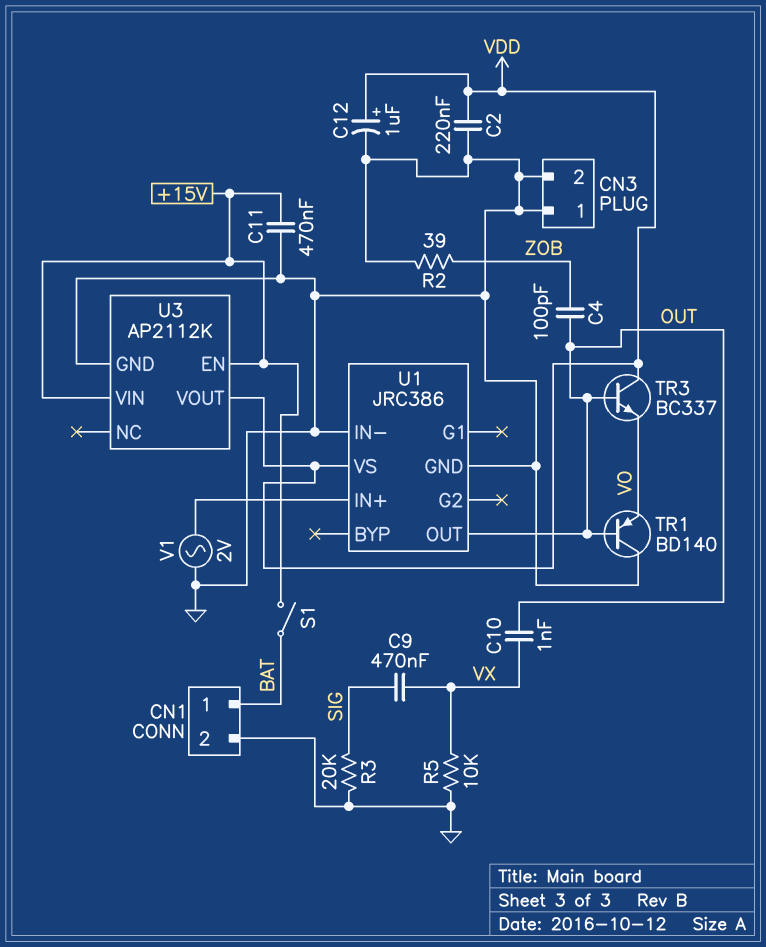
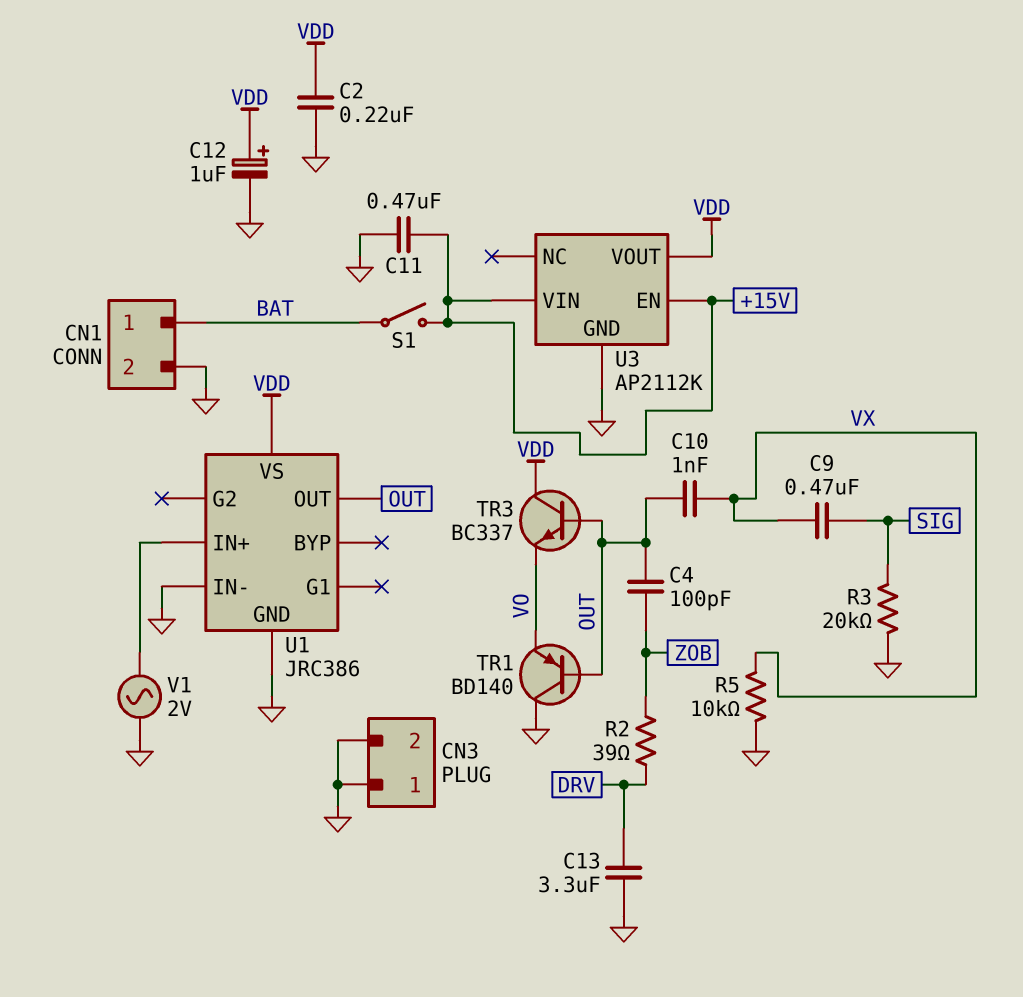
C13: none -> 3.3uF (DRV, GND)
R2: 39 (GND, ZOB) -> 39 (DRV, ZOB)

